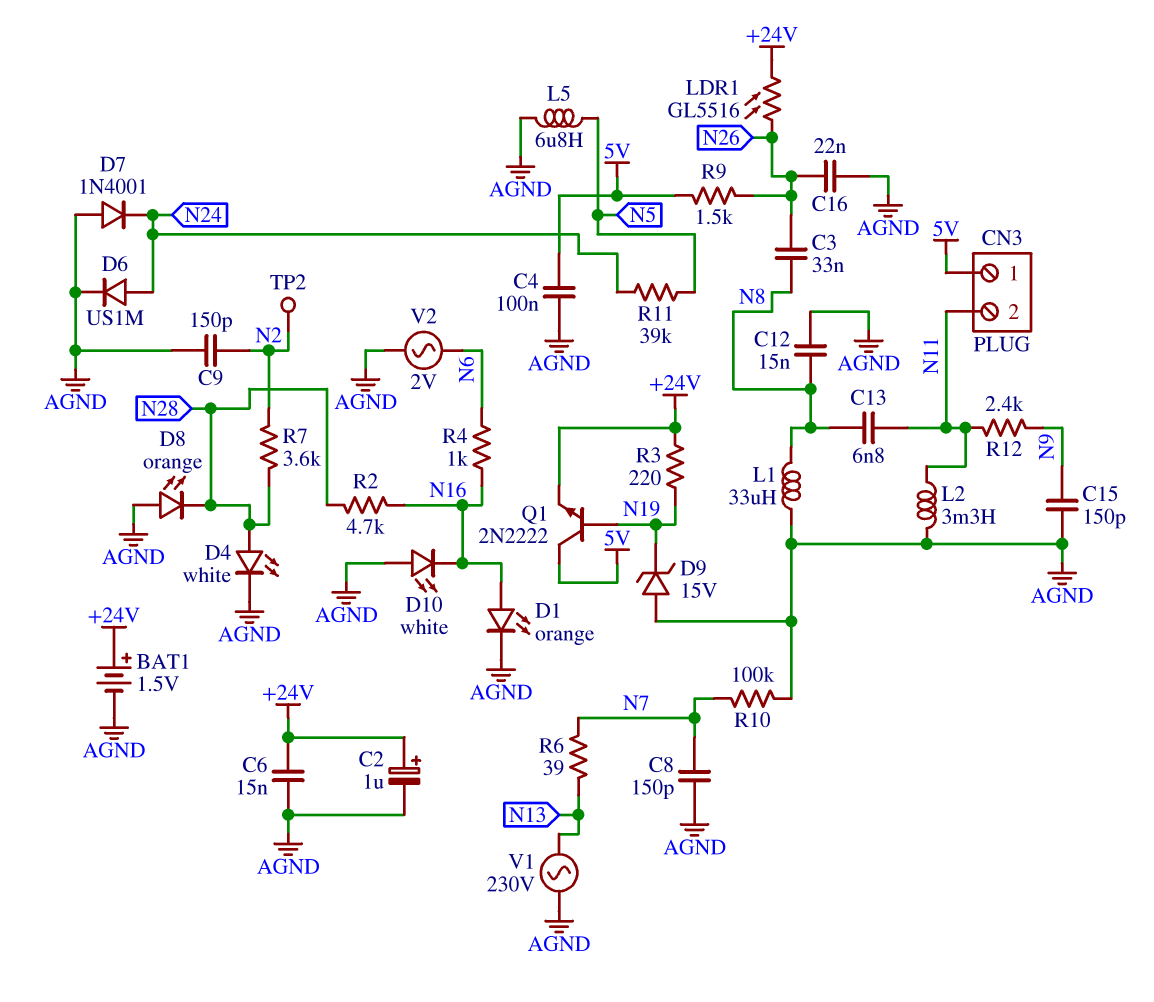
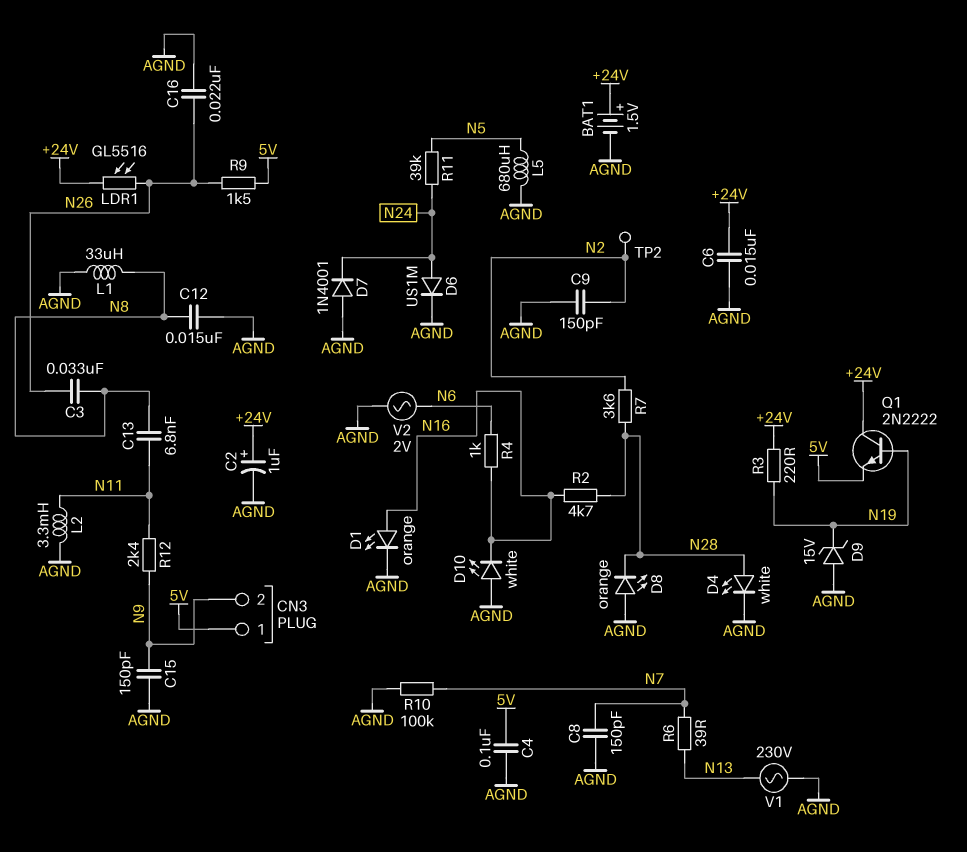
CN3 pin 2: N11 -> N9
L5: 6.8uH (AGND, N5) -> 680uH (AGND, N5)
Q1: NPN 2N2222 (B N19, C 5V, E +24V) -> NPN 2N2222 (B N19, C +24V, E 5V)

